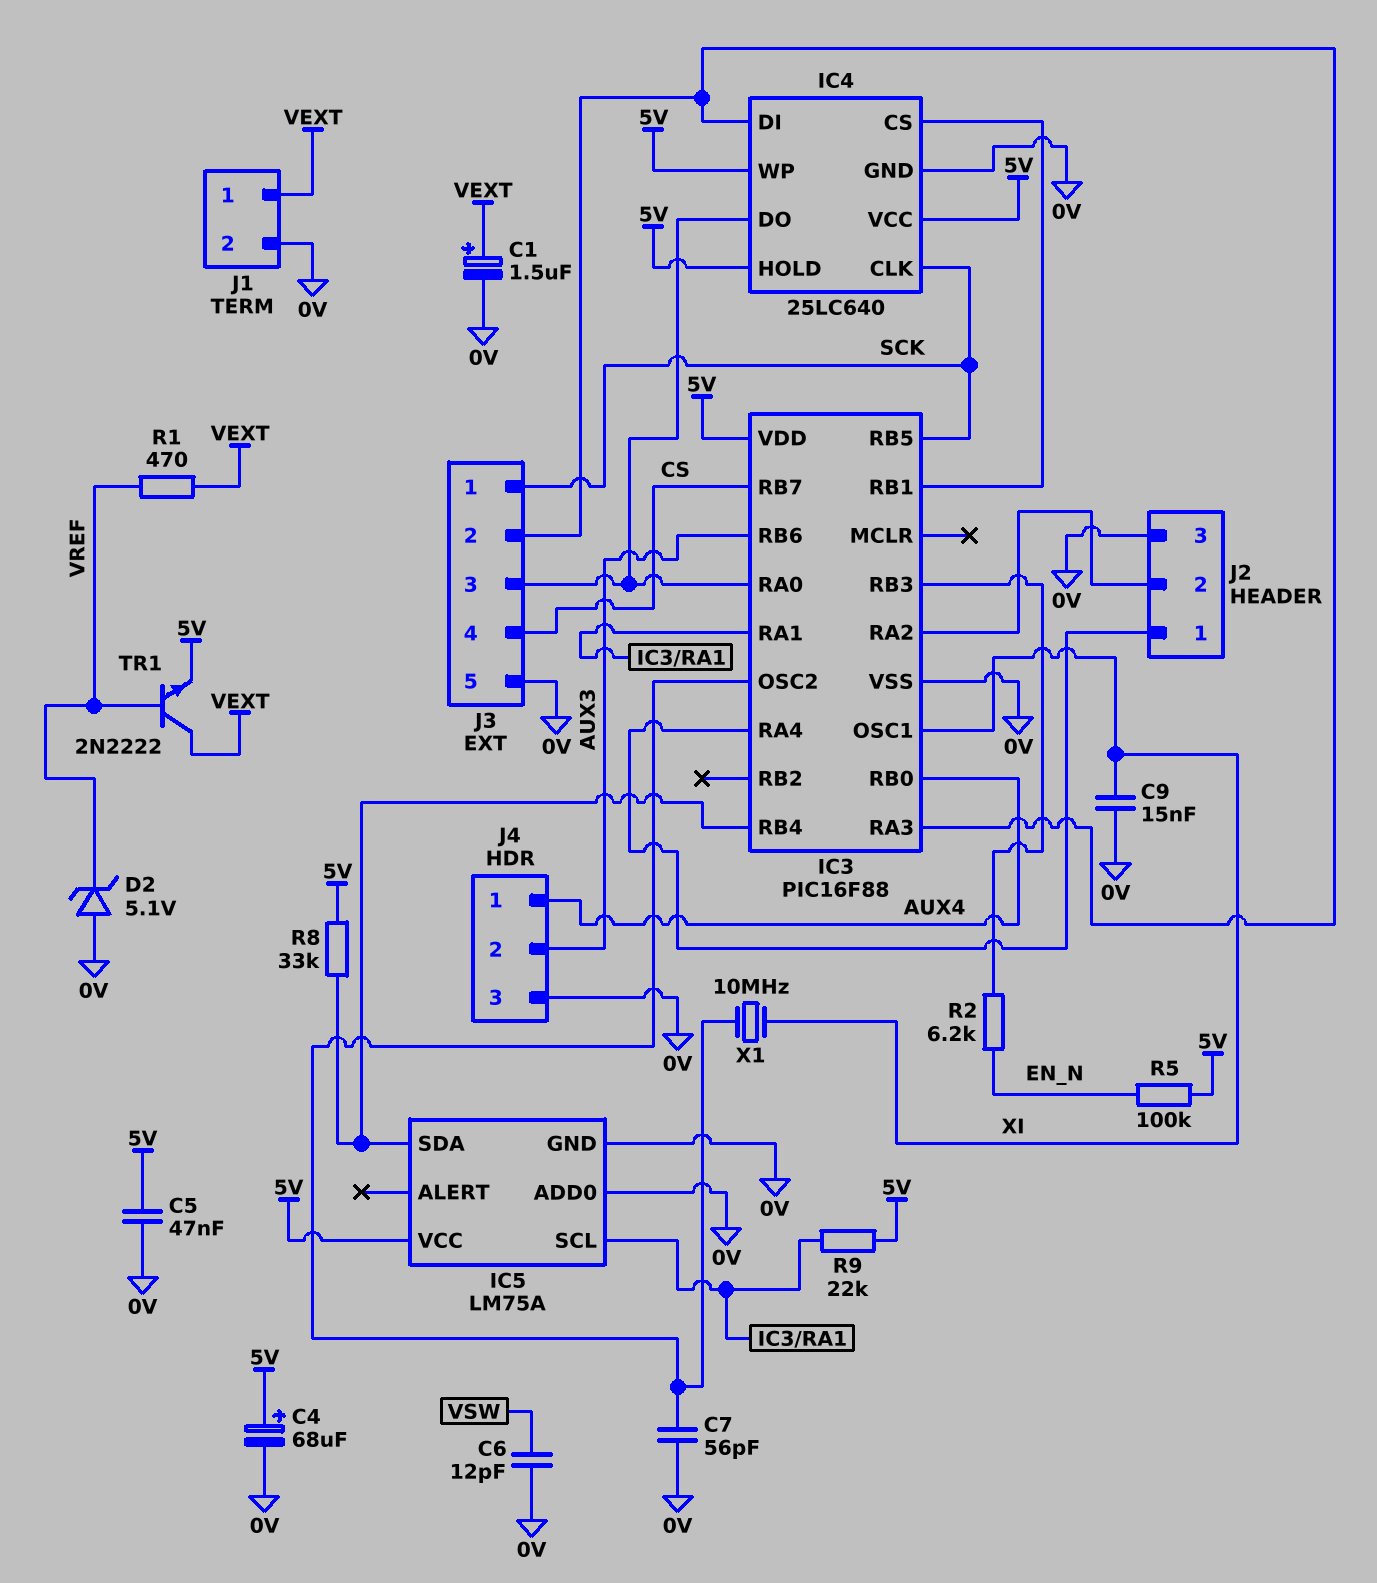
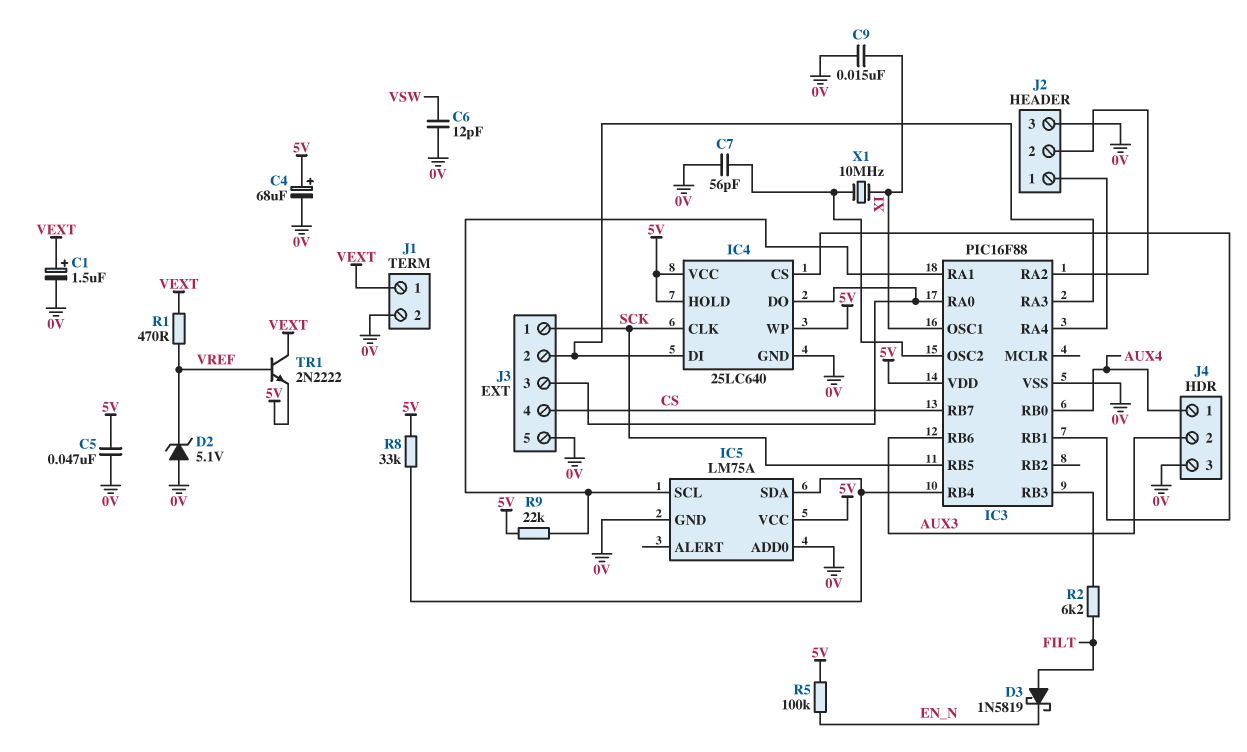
D3: none -> schottky 1N5819 (A FILT, K EN_N)
R2: 6.2k (EN_N, IC3/RB3) -> 6.2k (FILT, IC3/RB3)

